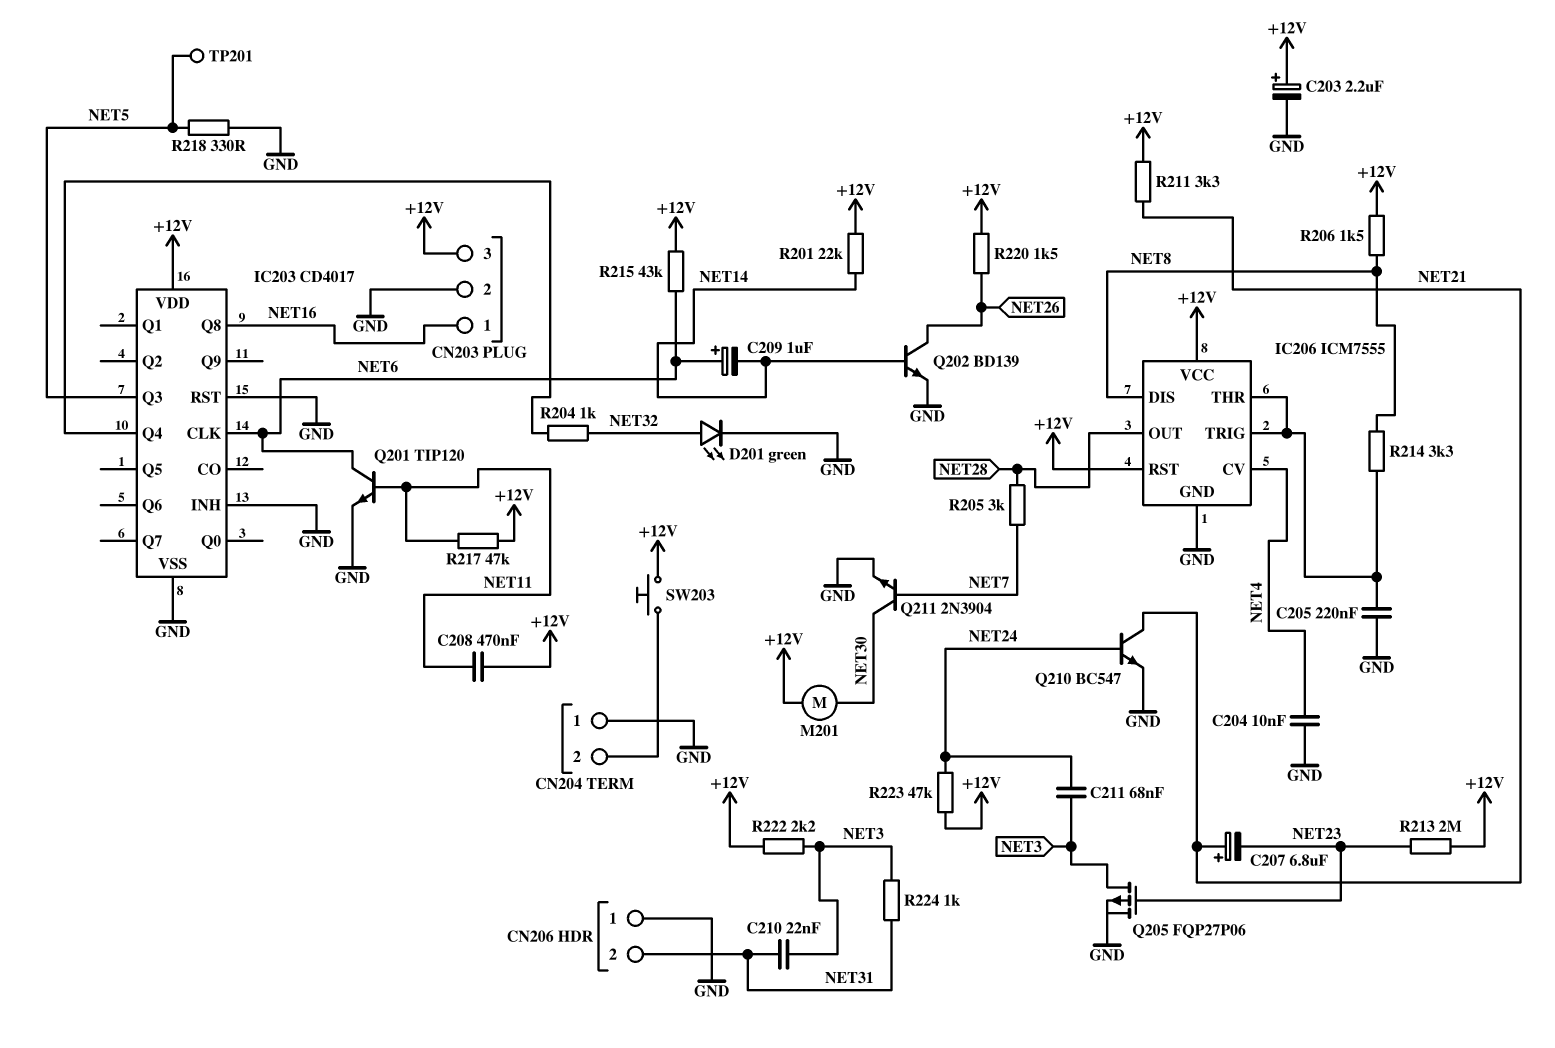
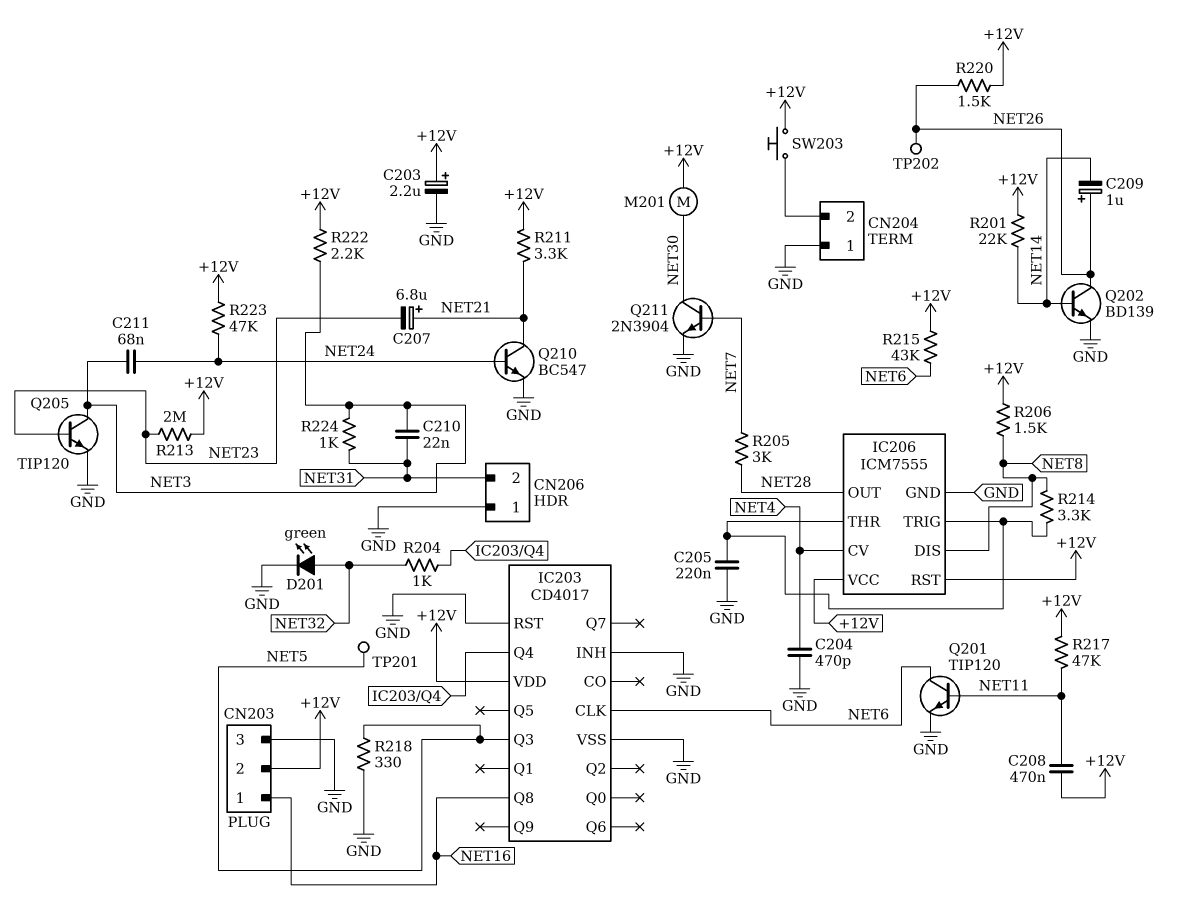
C204: 10nF (GND, NET4) -> 470pF (GND, NET4)
C209: 1uF (plus NET6, minus NET14) -> 1uF (plus NET26, minus NET14)
CN203 pin 2: GND -> +12V
CN203 pin 3: +12V -> GND
Q205: PMOS FQP27P06 (G NET23, D NET3, S GND) -> NPN TIP120 (B NET23, C NET3, E GND)
TP202: none -> test point (NET26)

